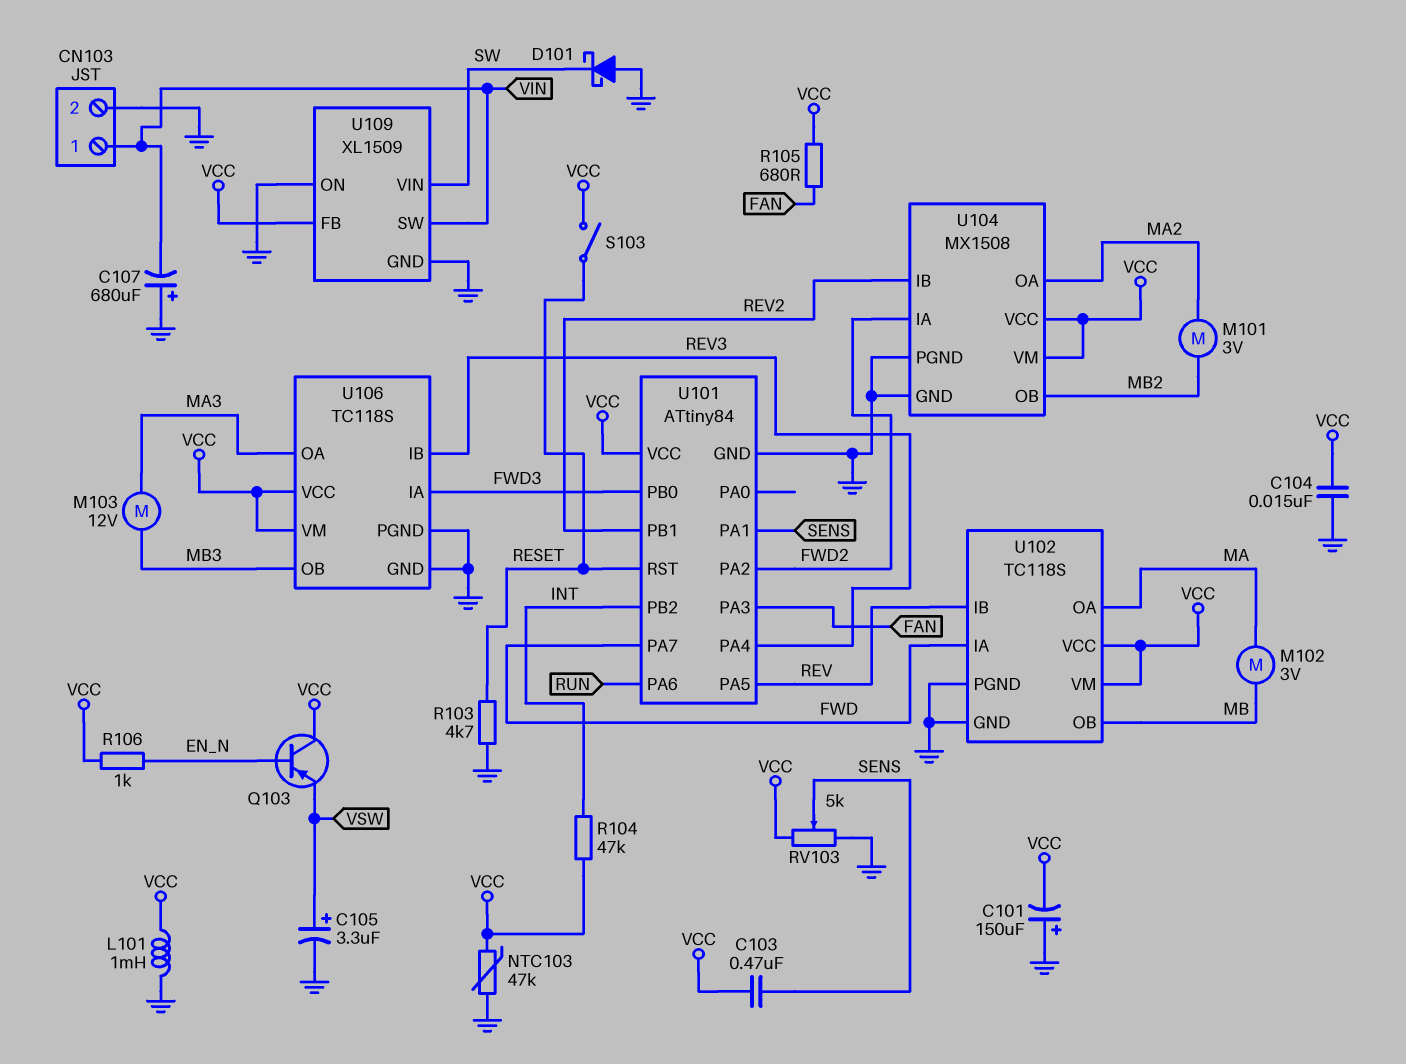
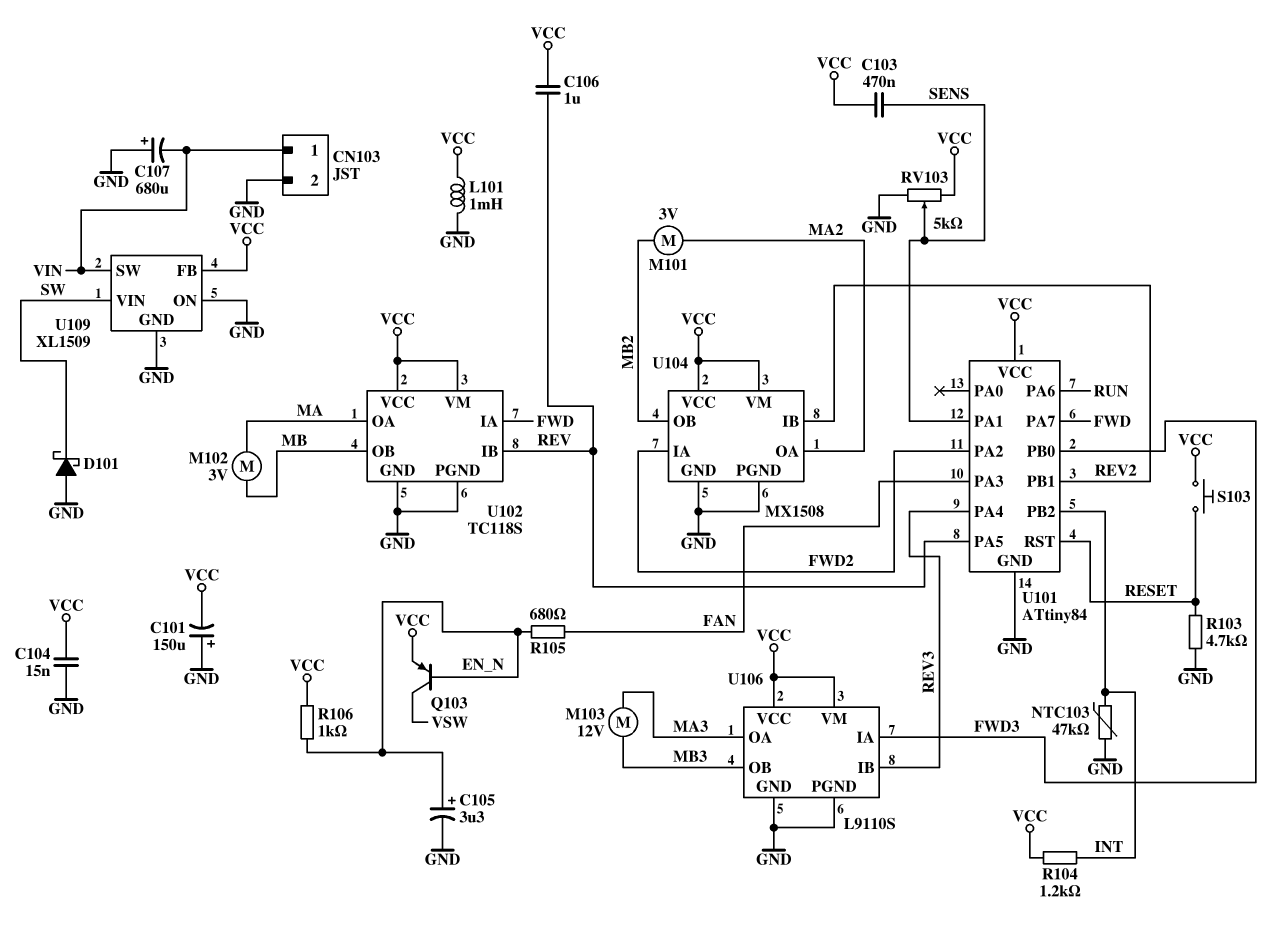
C105: 3.3uF (plus VSW, minus GND) -> 3.3uF (plus EN_N, minus GND)
C106: none -> 1uF (REV, VCC)
NTC103: 47k (GND, VCC) -> 47k (GND, INT)
Q103: PNP (B EN_N, C VCC, E VSW) -> PNP (B EN_N, C VSW, E VCC)
R104: 47k (INT, VCC) -> 1.2k (INT, VCC)
R105: 680 (FAN, VCC) -> 680 (EN_N, FAN)
S103: switch (RESET, VCC) -> button (RESET, VCC)
U106: TC118S -> L9110S

